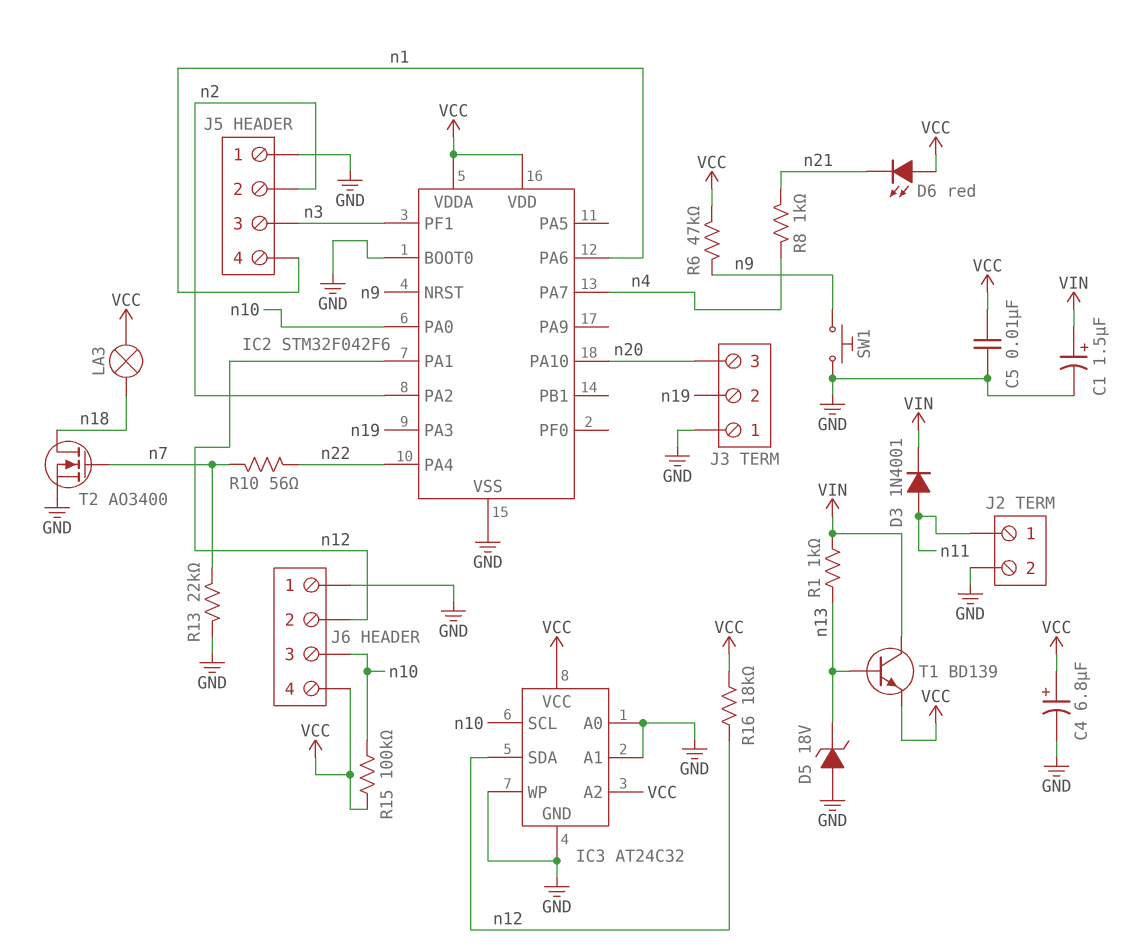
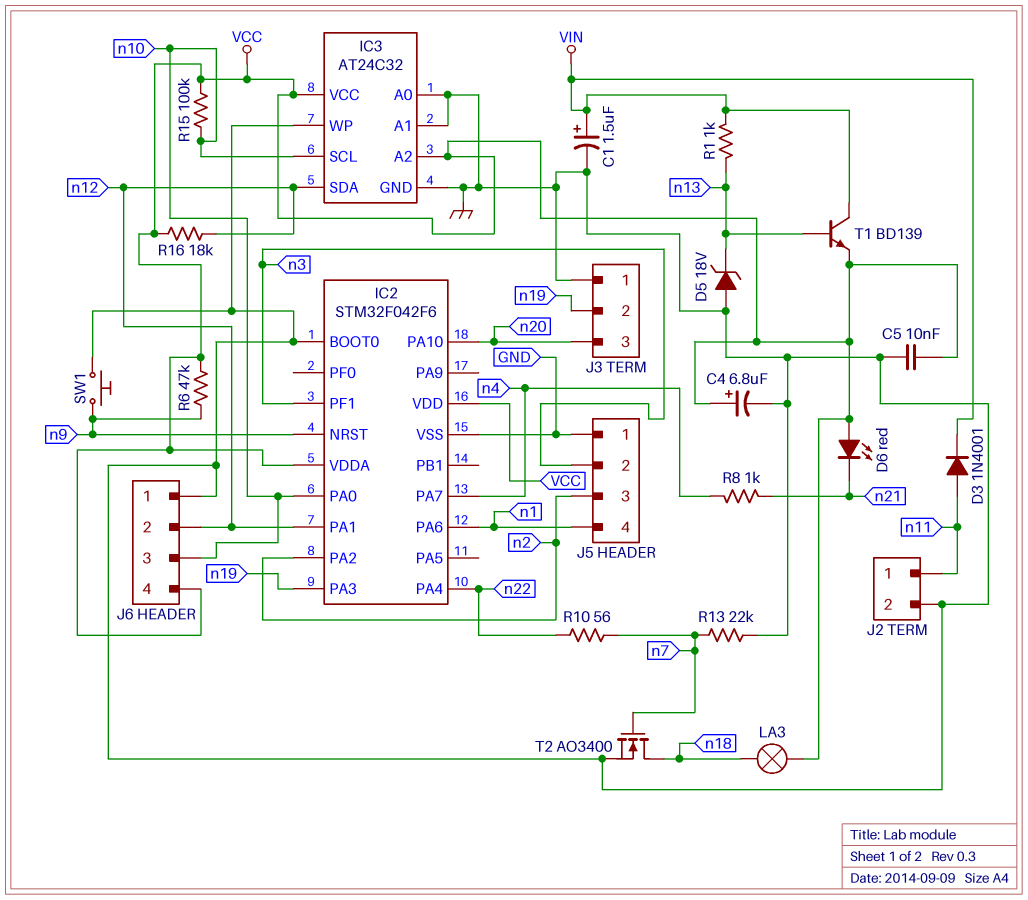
J5 pin 2: n2 -> n3
J5 pin 3: n3 -> n2

